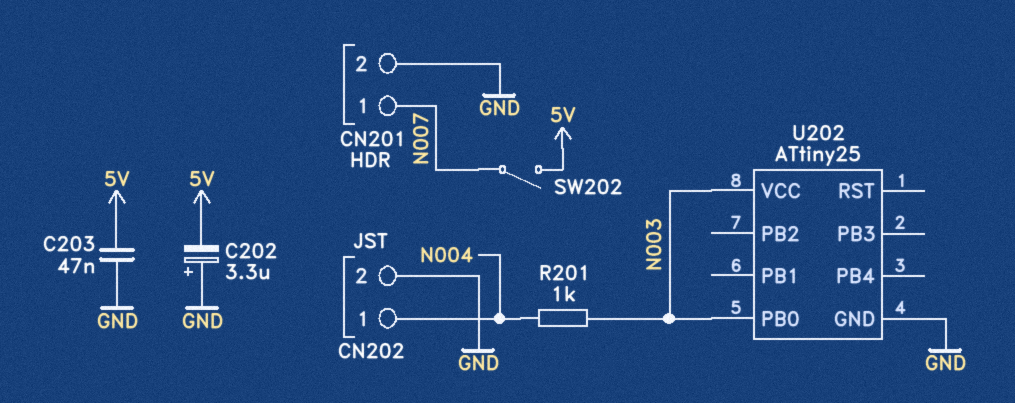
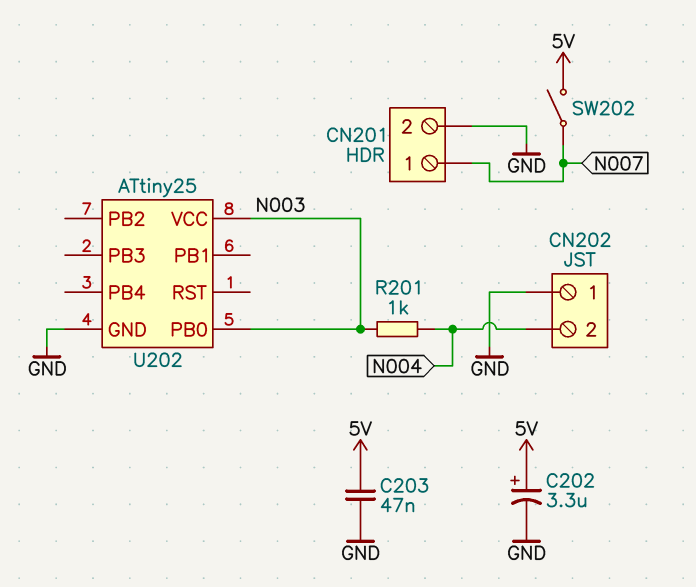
C202: 3.3uF (plus GND, minus 5V) -> 3.3uF (plus 5V, minus GND)
CN202 pin 1: N004 -> GND
CN202 pin 2: GND -> N004

